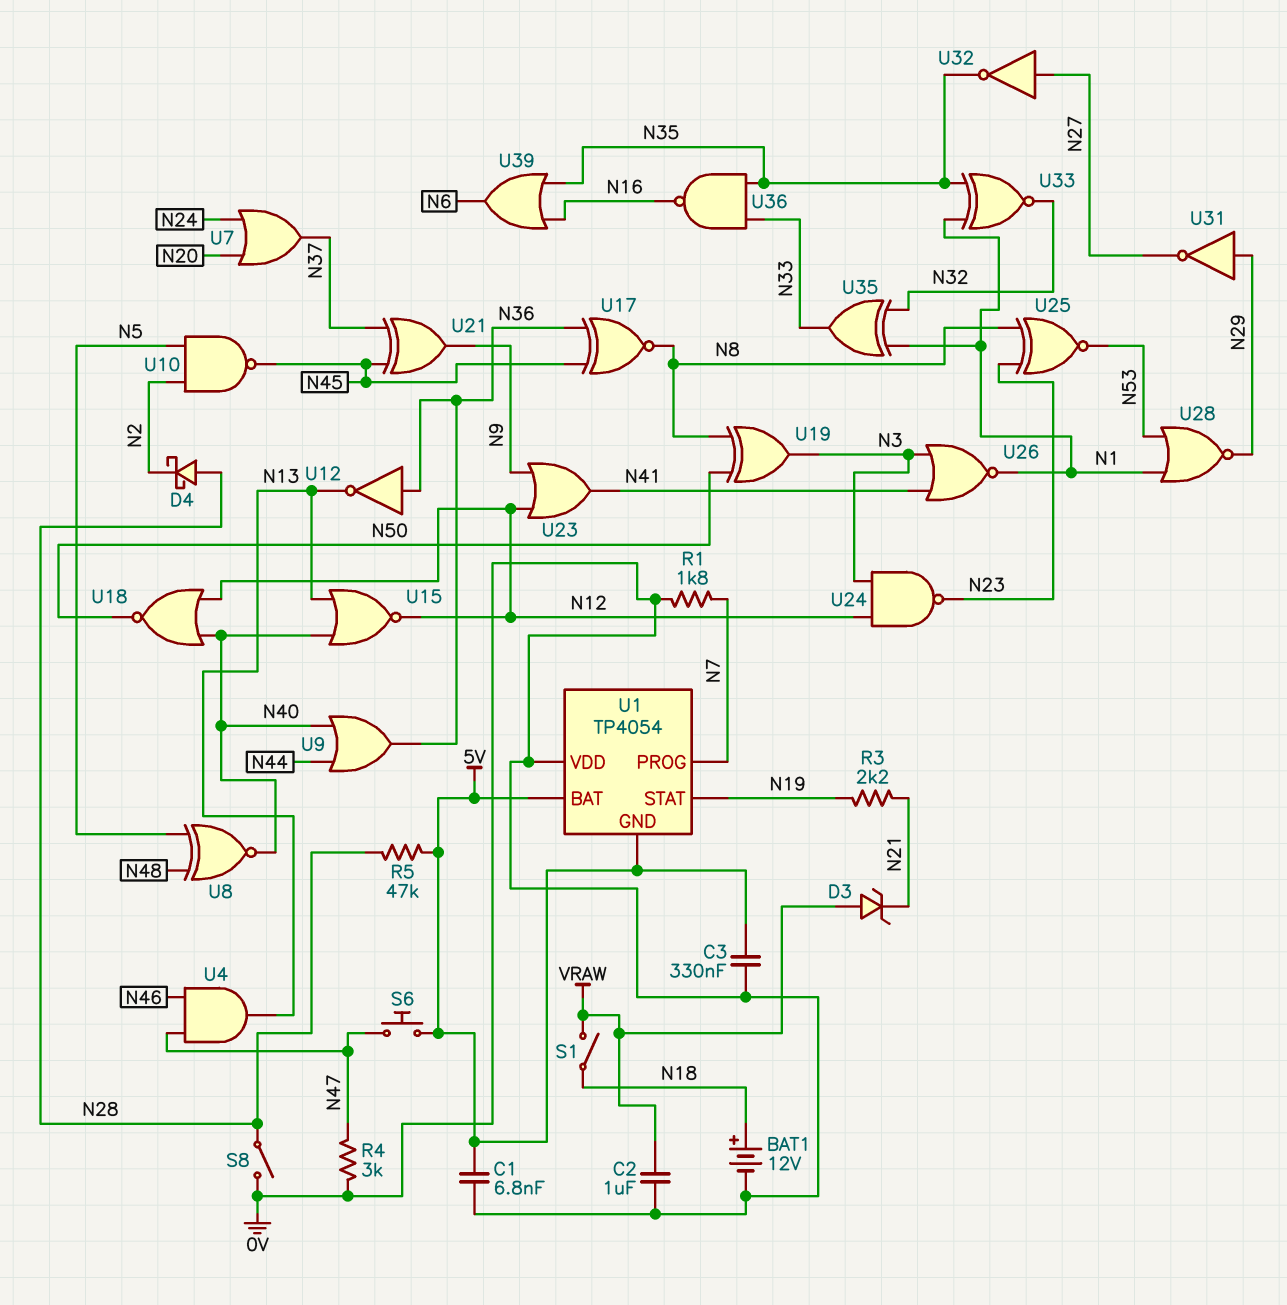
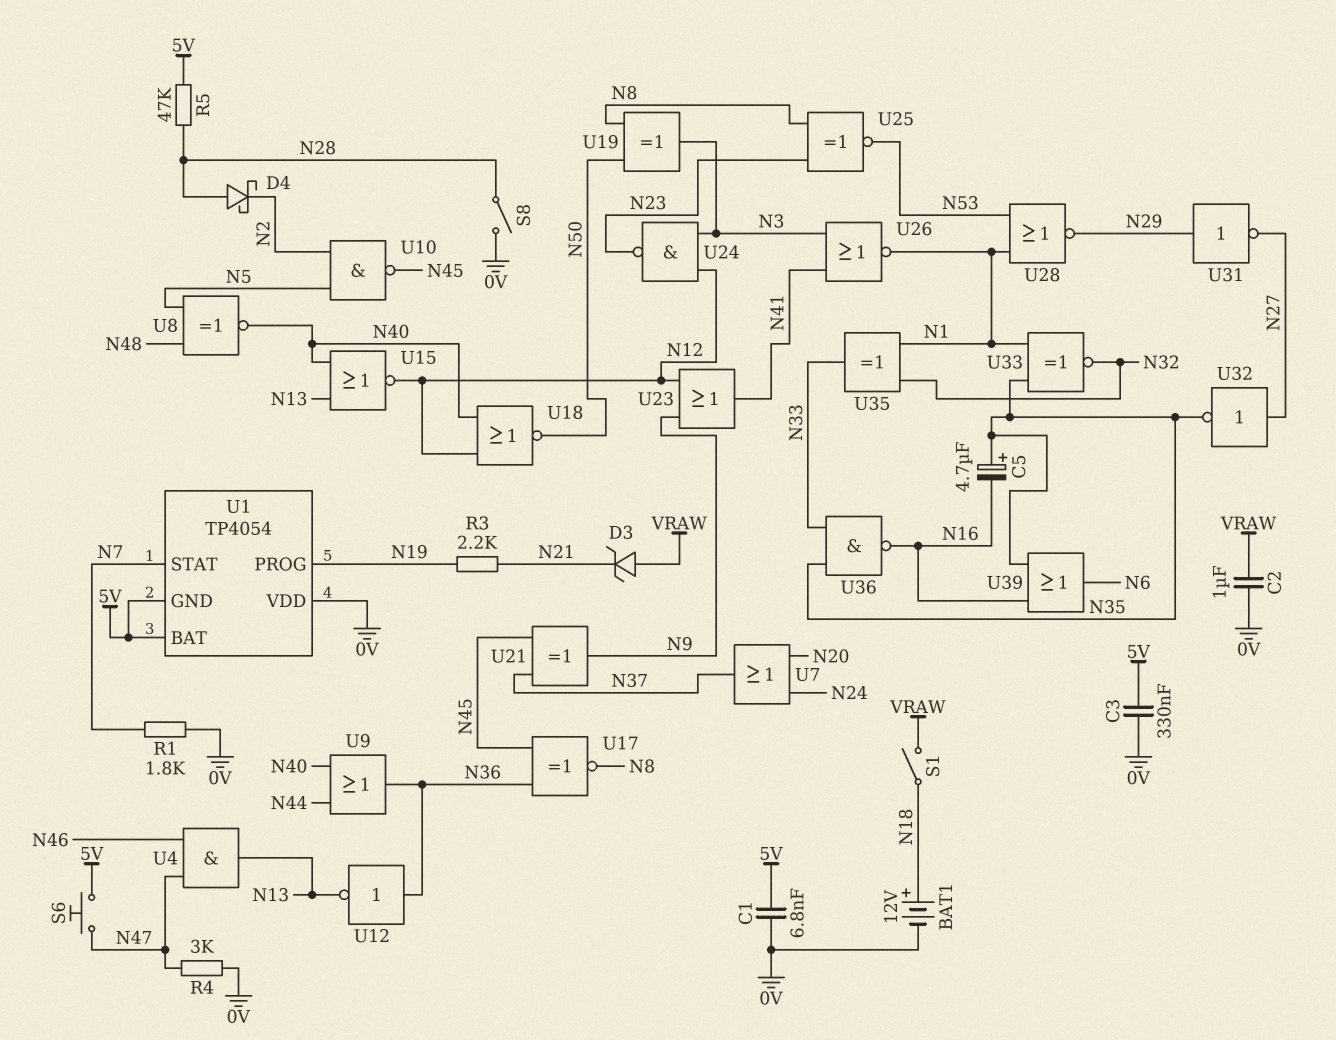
C5: none -> 4.7uF (plus N35, minus N16)
U1 pin PROG: N7 -> N19
U1 pin STAT: N19 -> N7

